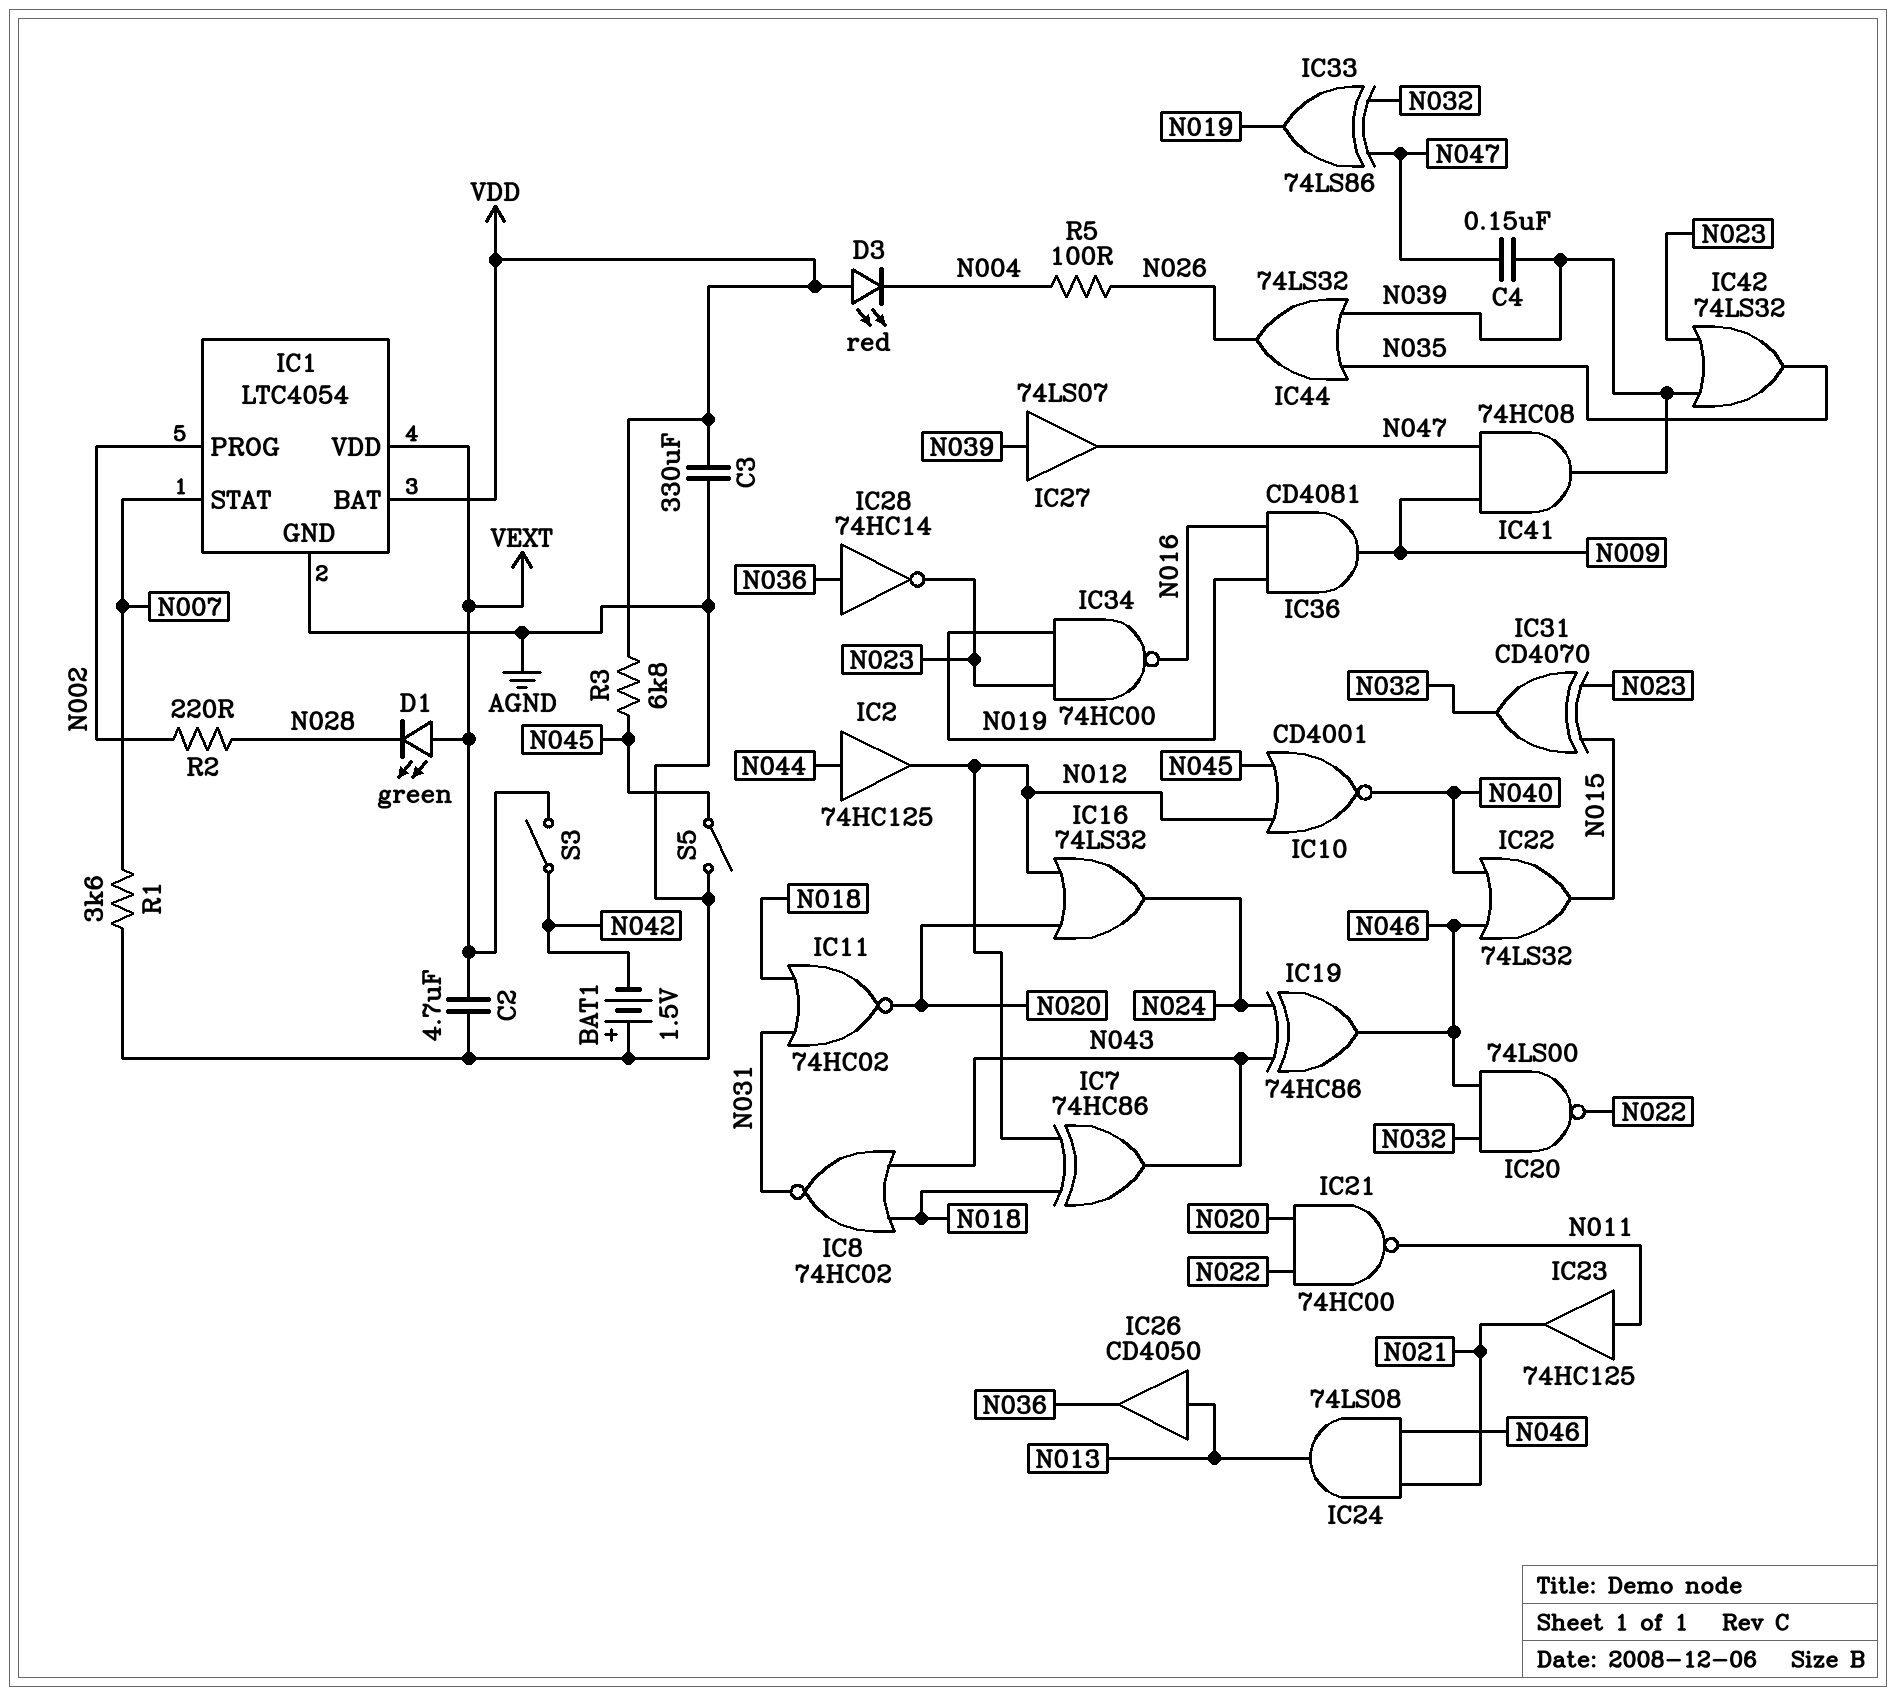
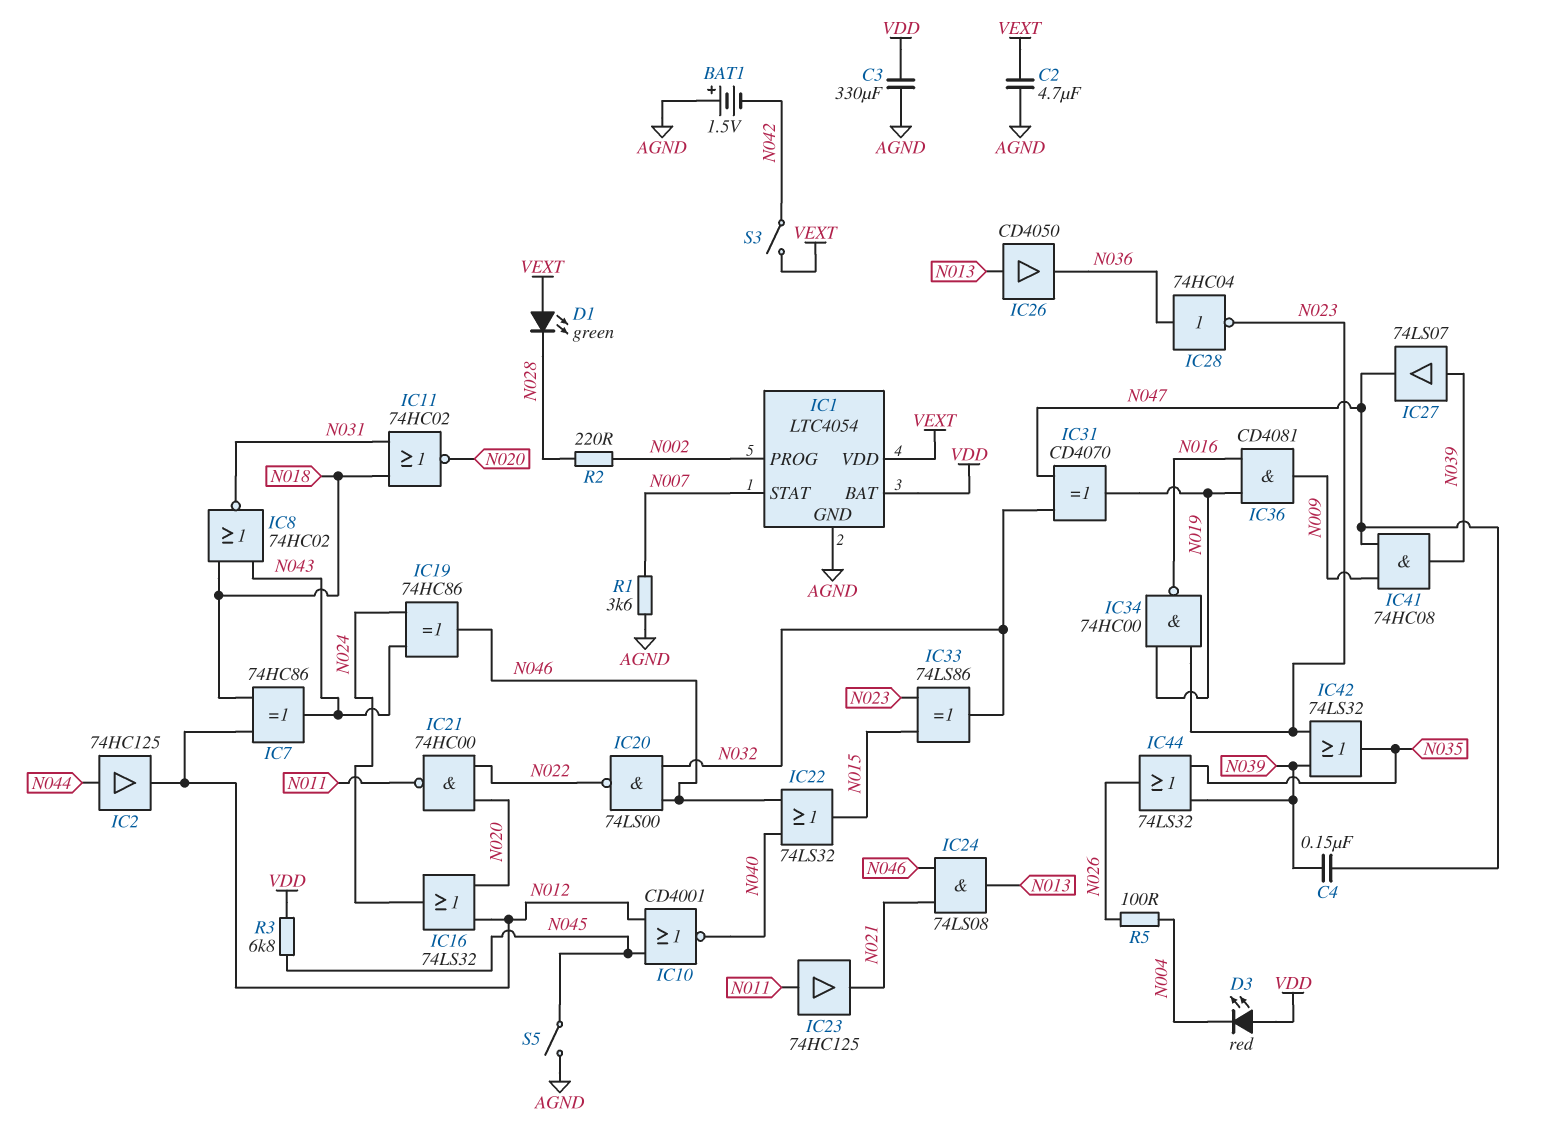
IC28: NOT 74HC14 (in N036, out N023) -> NOT 74HC04 (in N036, out N023)
IC31: XOR CD4070 (in N015, in N023, out N032) -> XOR CD4070 (in N032, in N047, out N019)
IC33: XOR 74LS86 (in N032, in N047, out N019) -> XOR 74LS86 (in N015, in N023, out N032)

